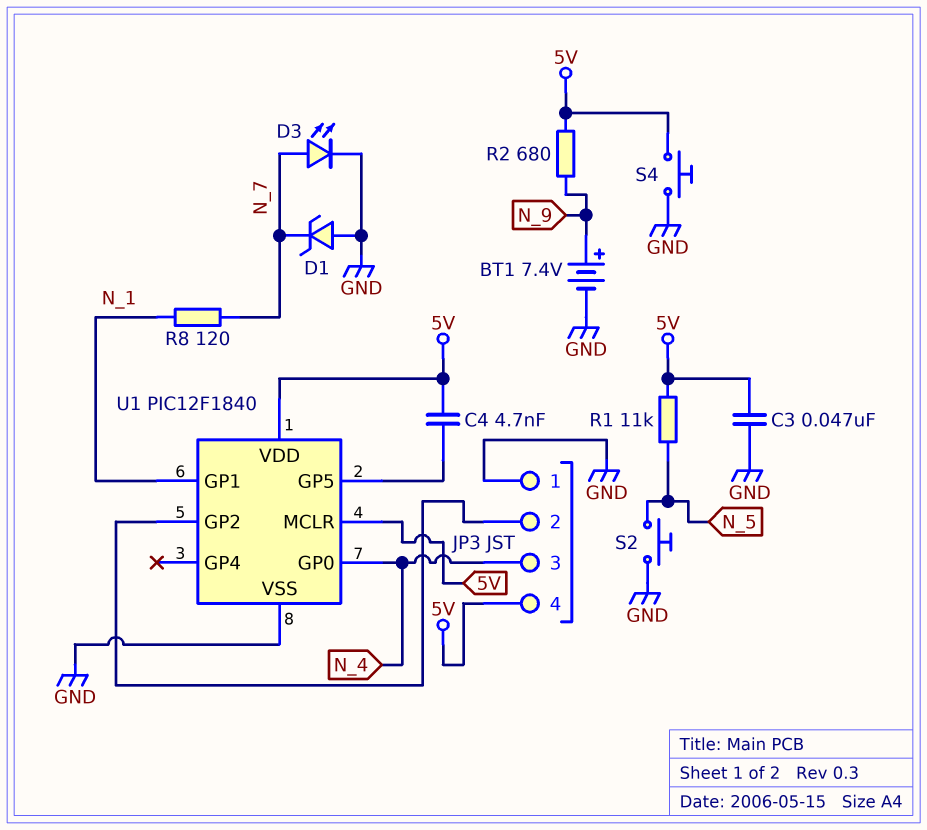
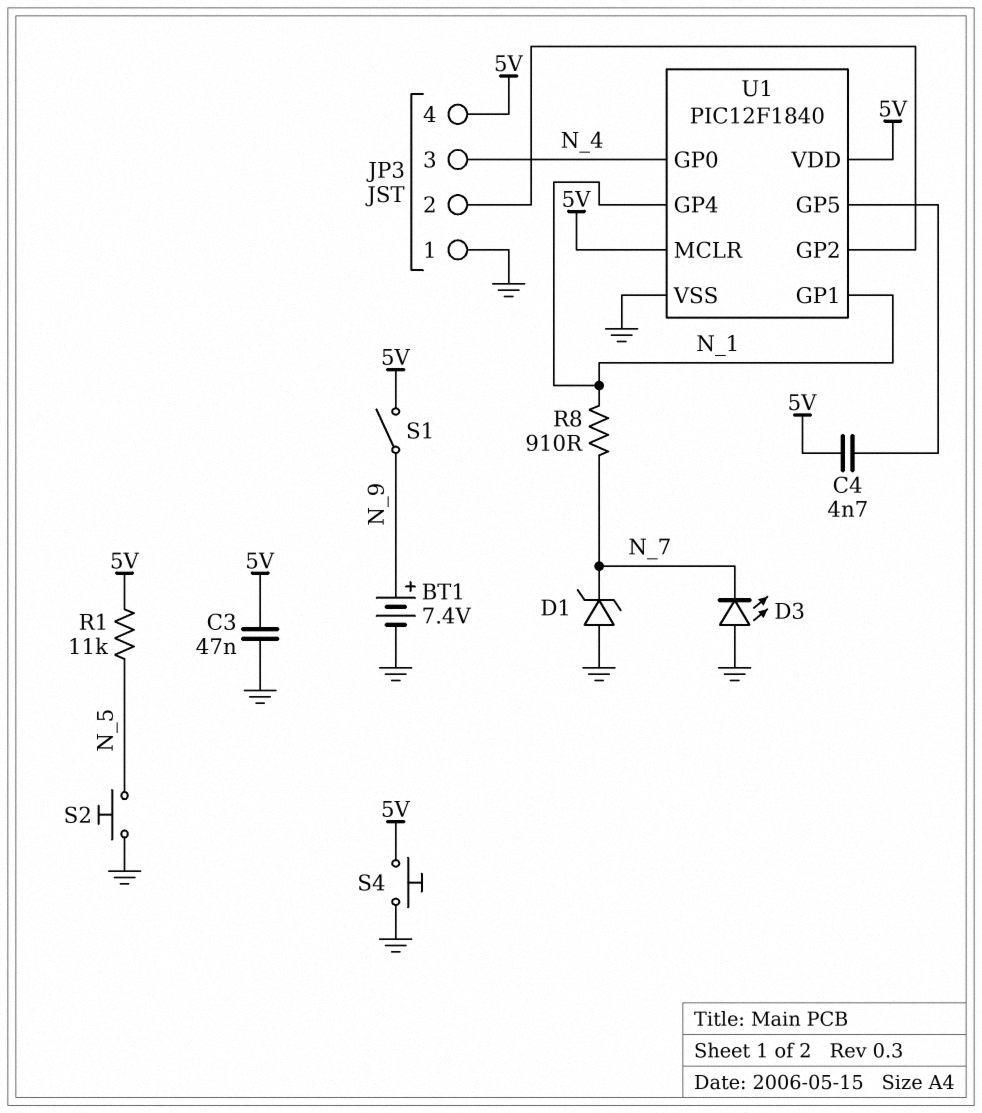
D3: LED (A N_7, K GND) -> LED (A GND, K N_7)
R2: 680 (5V, N_9) -> none
R8: 120 (N_1, N_7) -> 910 (N_1, N_7)
S1: none -> switch (5V, N_9)
U1 pin GP4: none -> N_1

